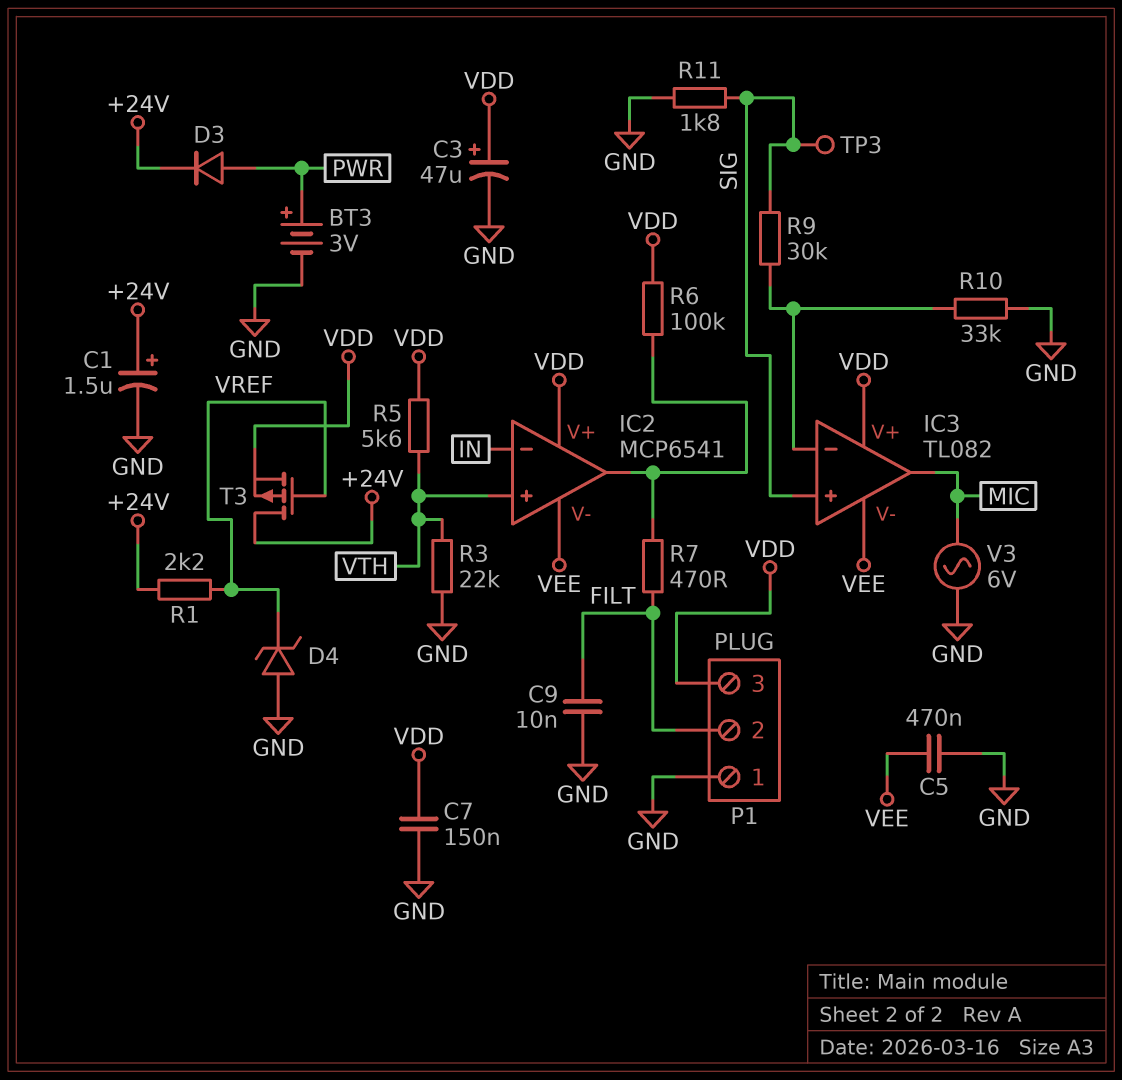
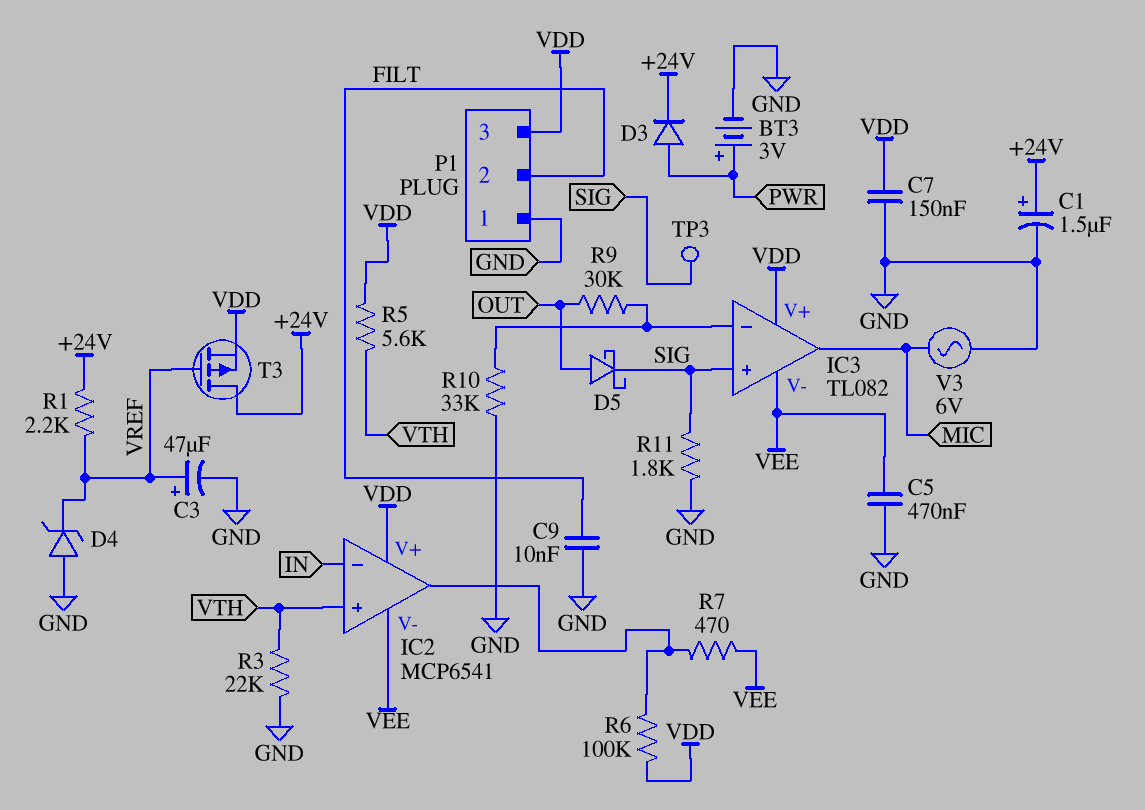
C3: 47uF (plus VDD, minus GND) -> 47uF (plus VREF, minus GND)
D5: none -> schottky (A OUT, K SIG)
R7: 470 (FILT, IC2/out) -> 470 (IC2/out, VEE)
R9: 30k (IC3/in-, SIG) -> 30k (IC3/in-, OUT)

